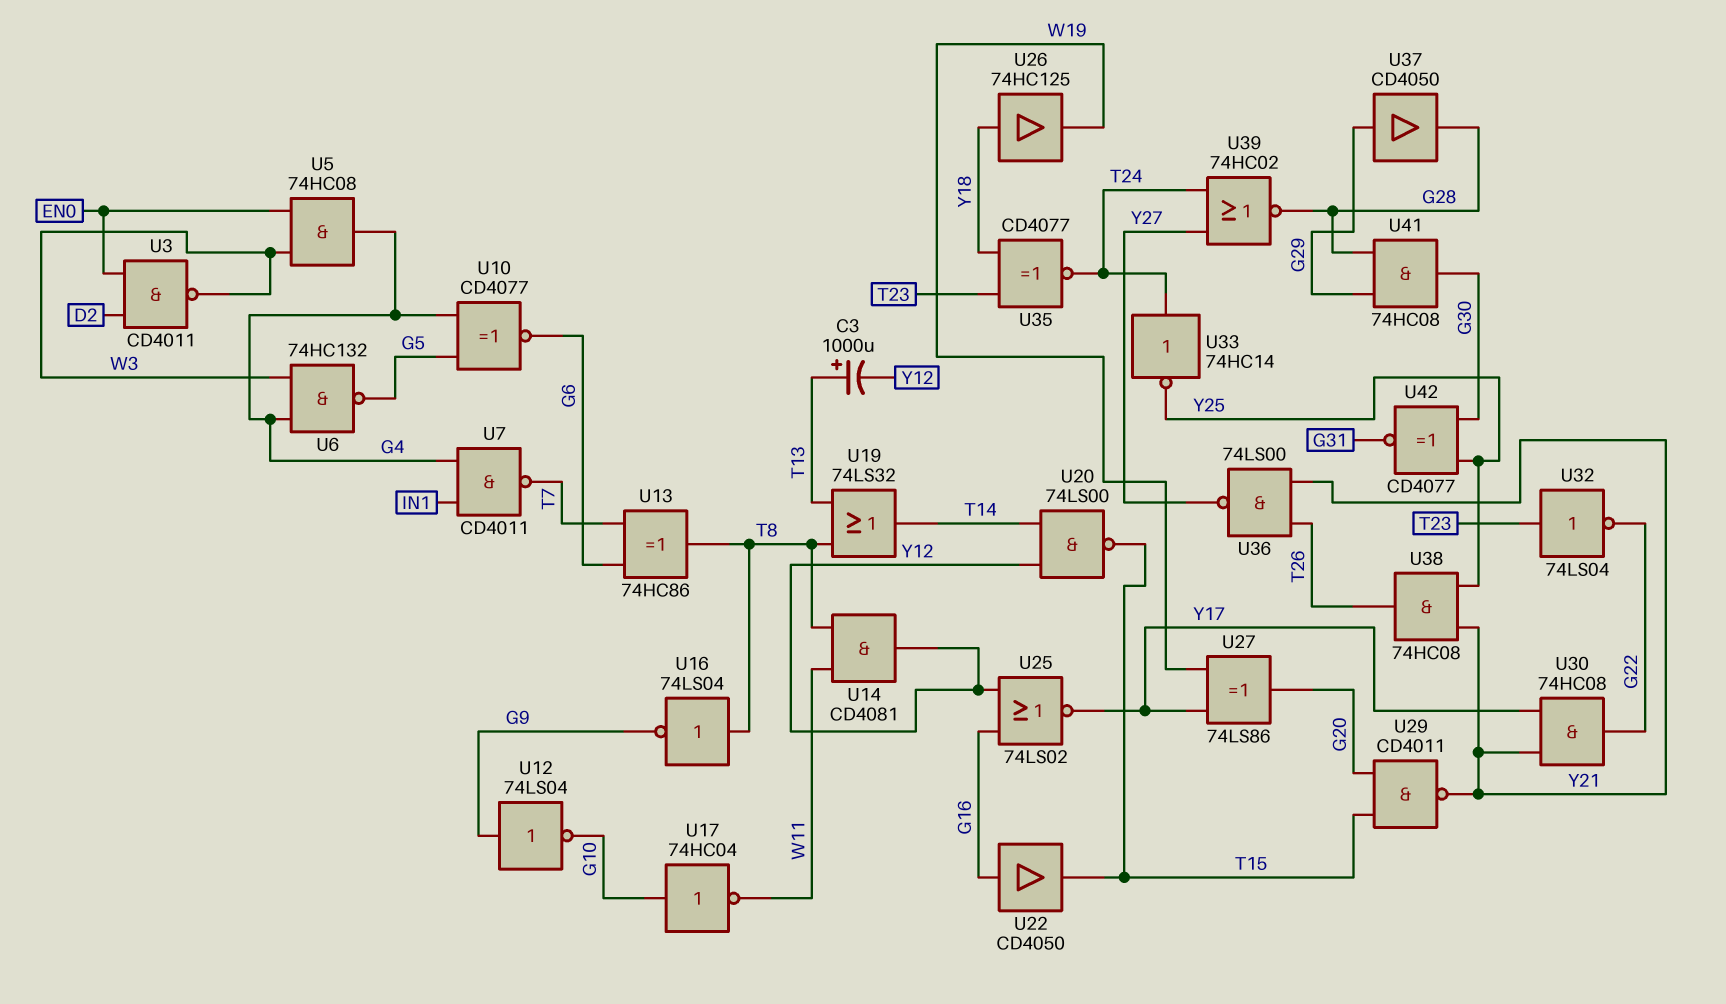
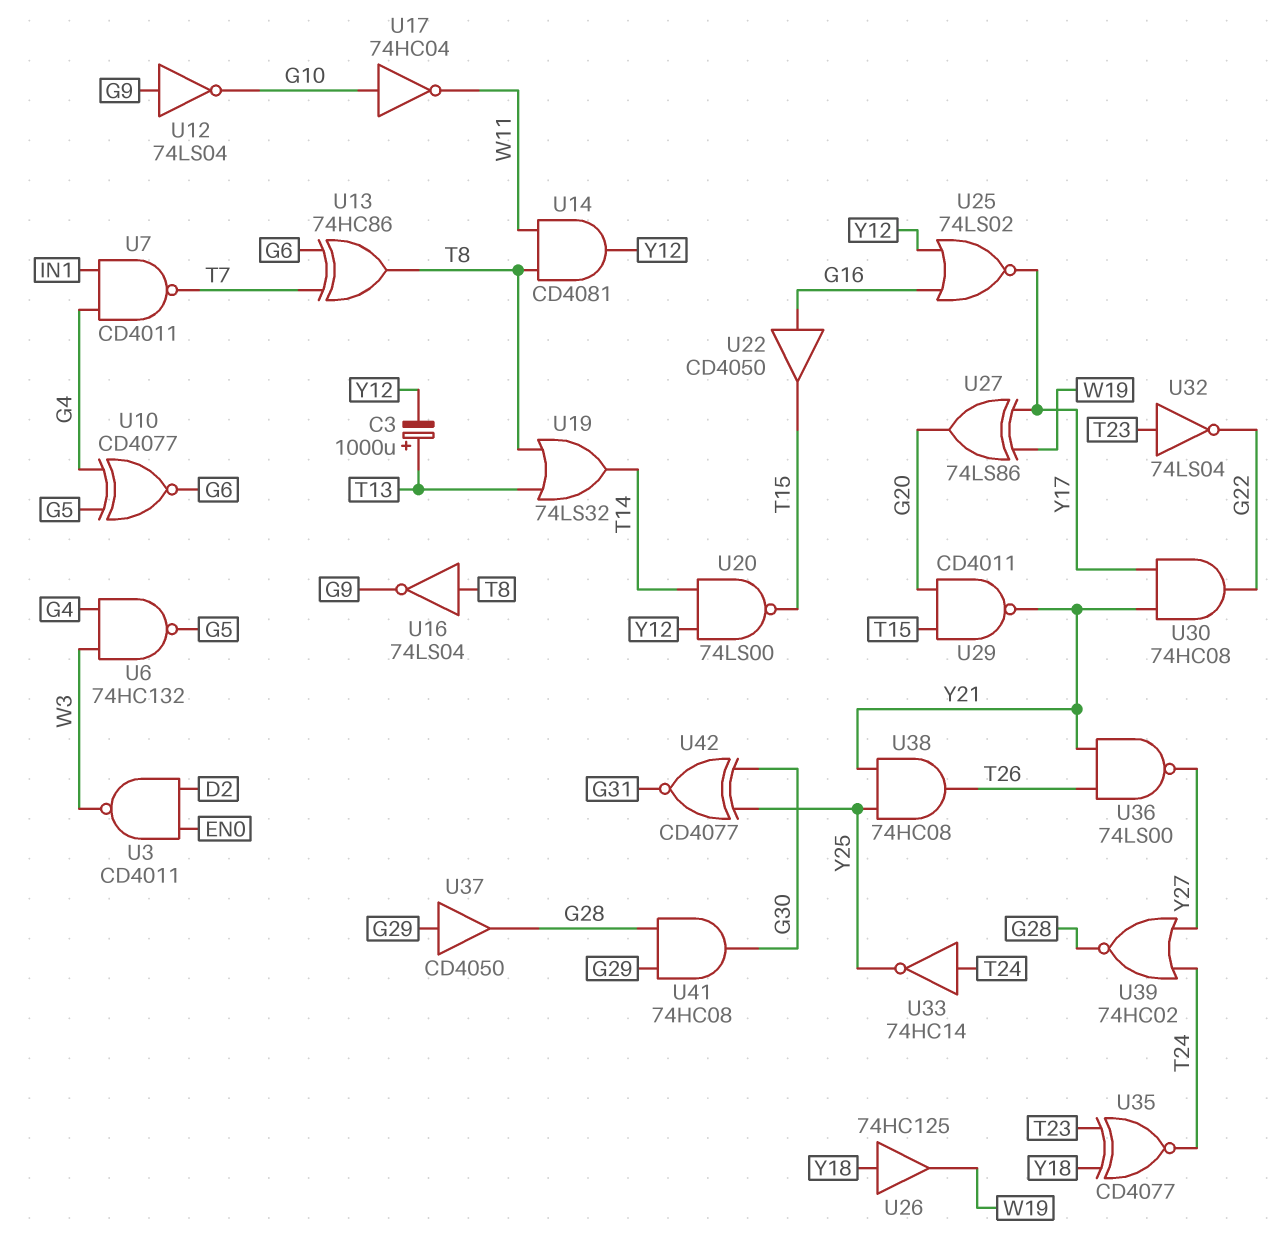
U5: AND 74HC08 (in EN0, in W3, out G4) -> none

